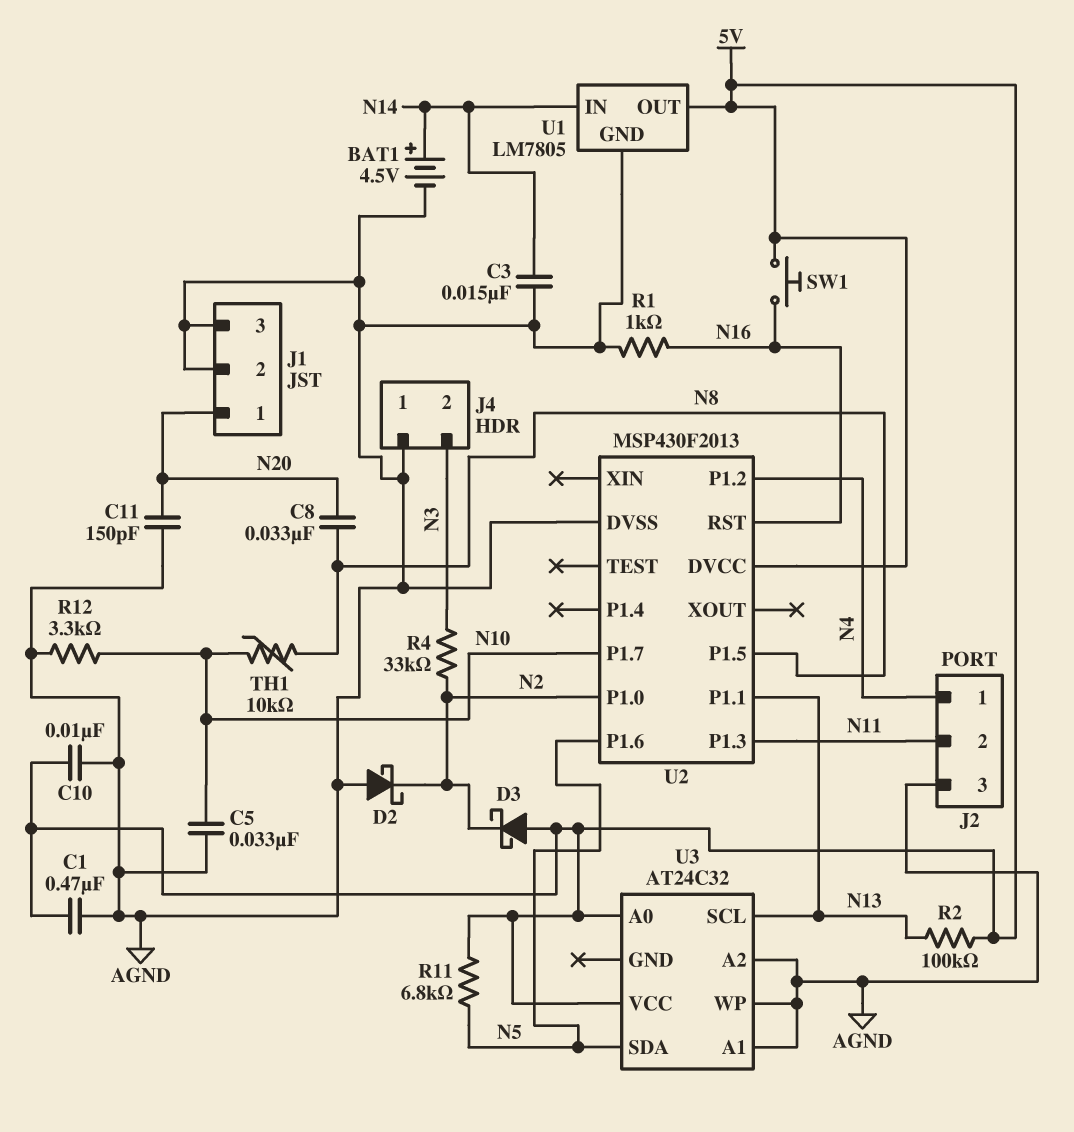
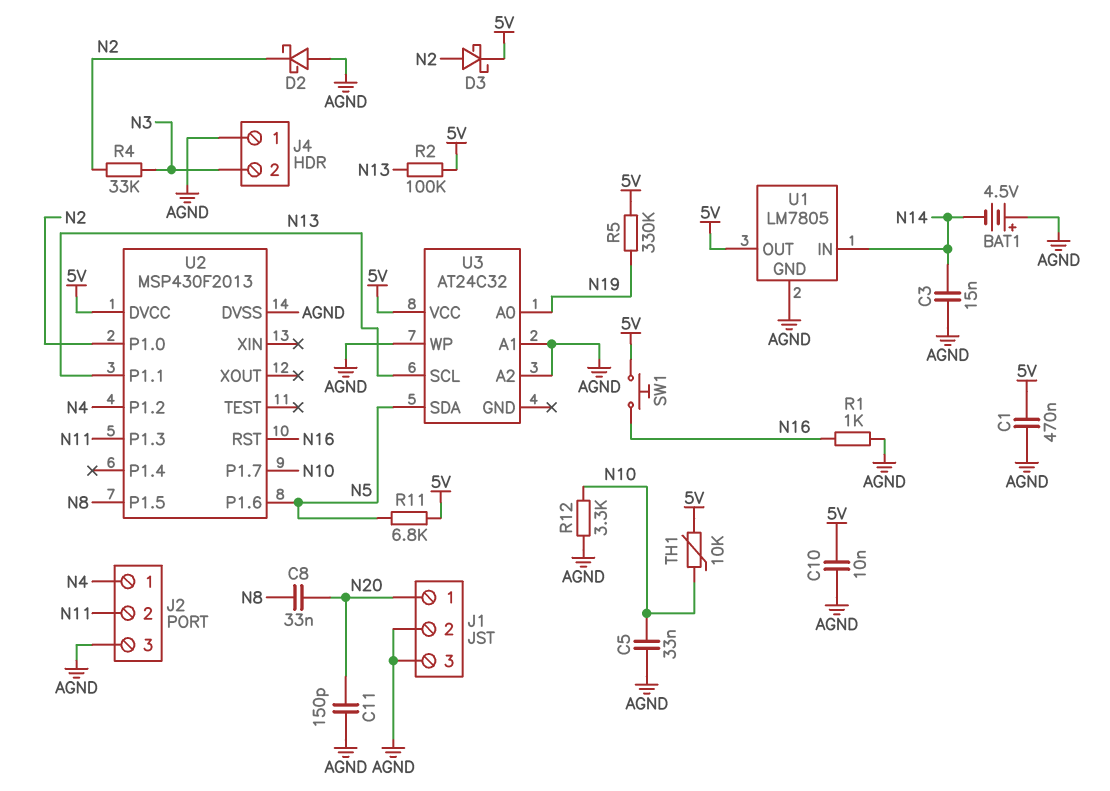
BAT1: 4.5V (plus N14, minus AGND) -> 4.5V (plus AGND, minus N14)
D3: schottky (A 5V, K N2) -> schottky (A N2, K 5V)
R5: none -> 330k (5V, N19)
TH1: 10k (N8, N10) -> 10k (5V, N10)
U3 pin A0: 5V -> N19

